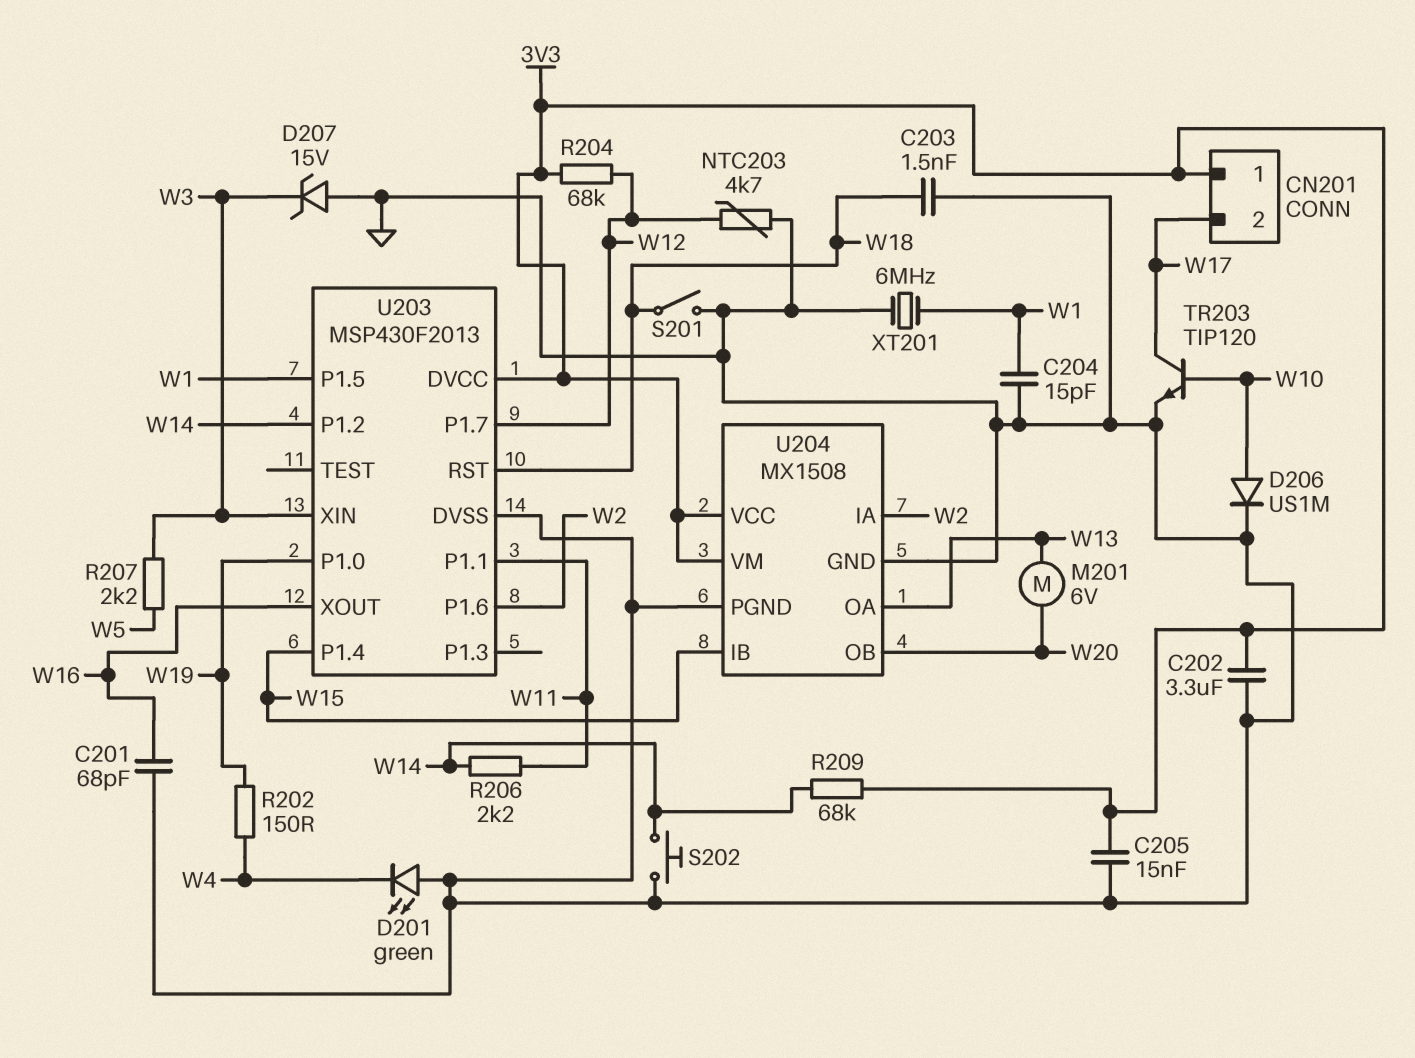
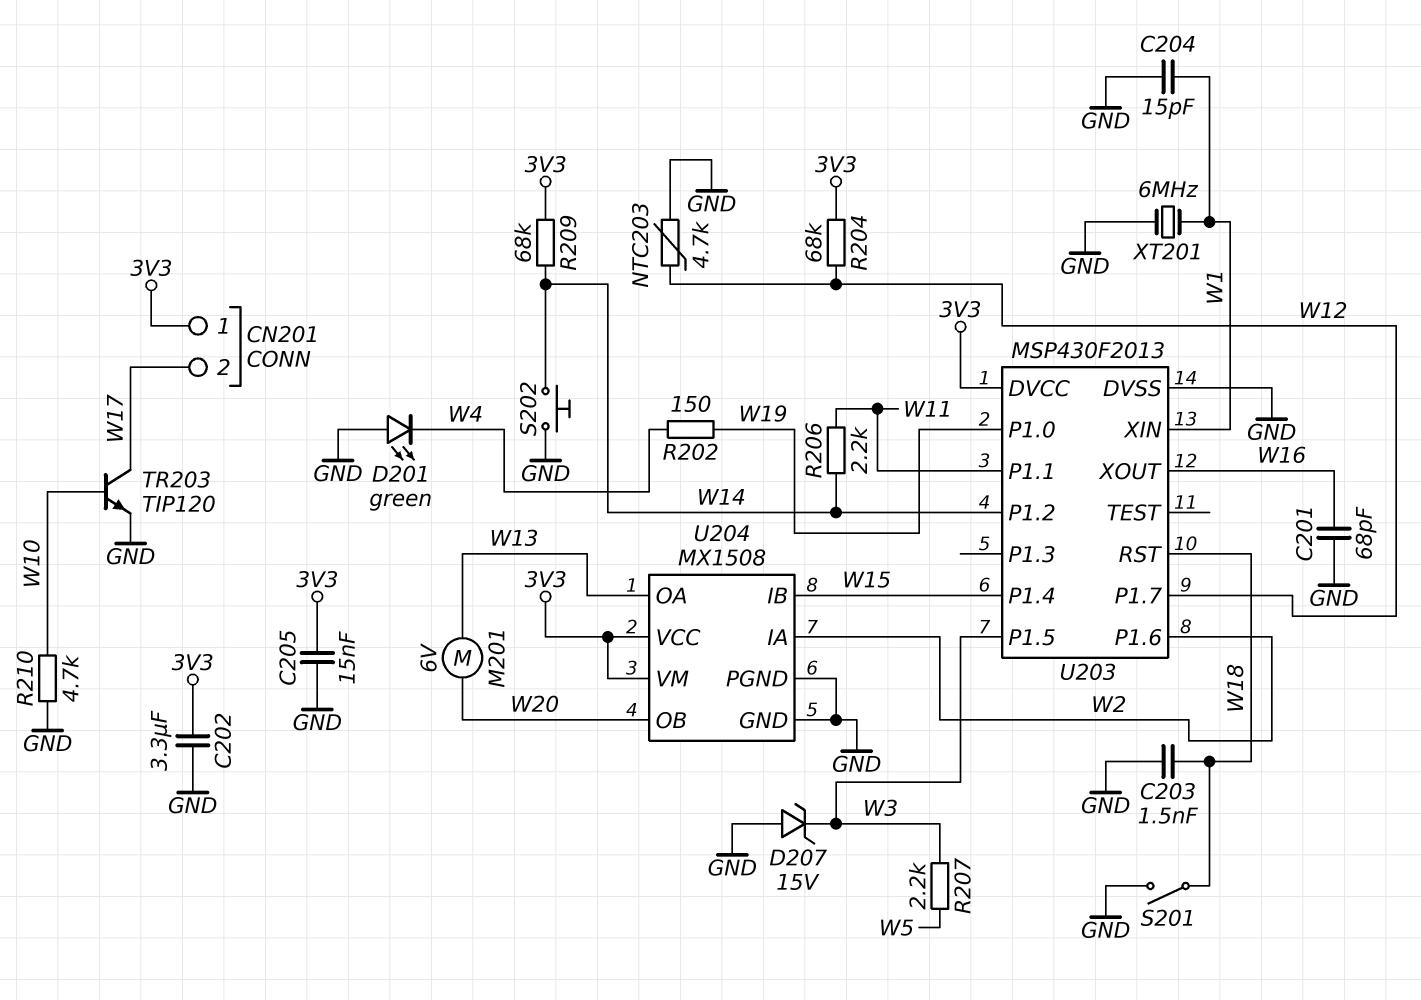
D206: diode US1M (A W10, K GND) -> none
R210: none -> 4.7k (GND, W10)
U203 pin P1.5: W1 -> W3
U203 pin XIN: W3 -> W1

